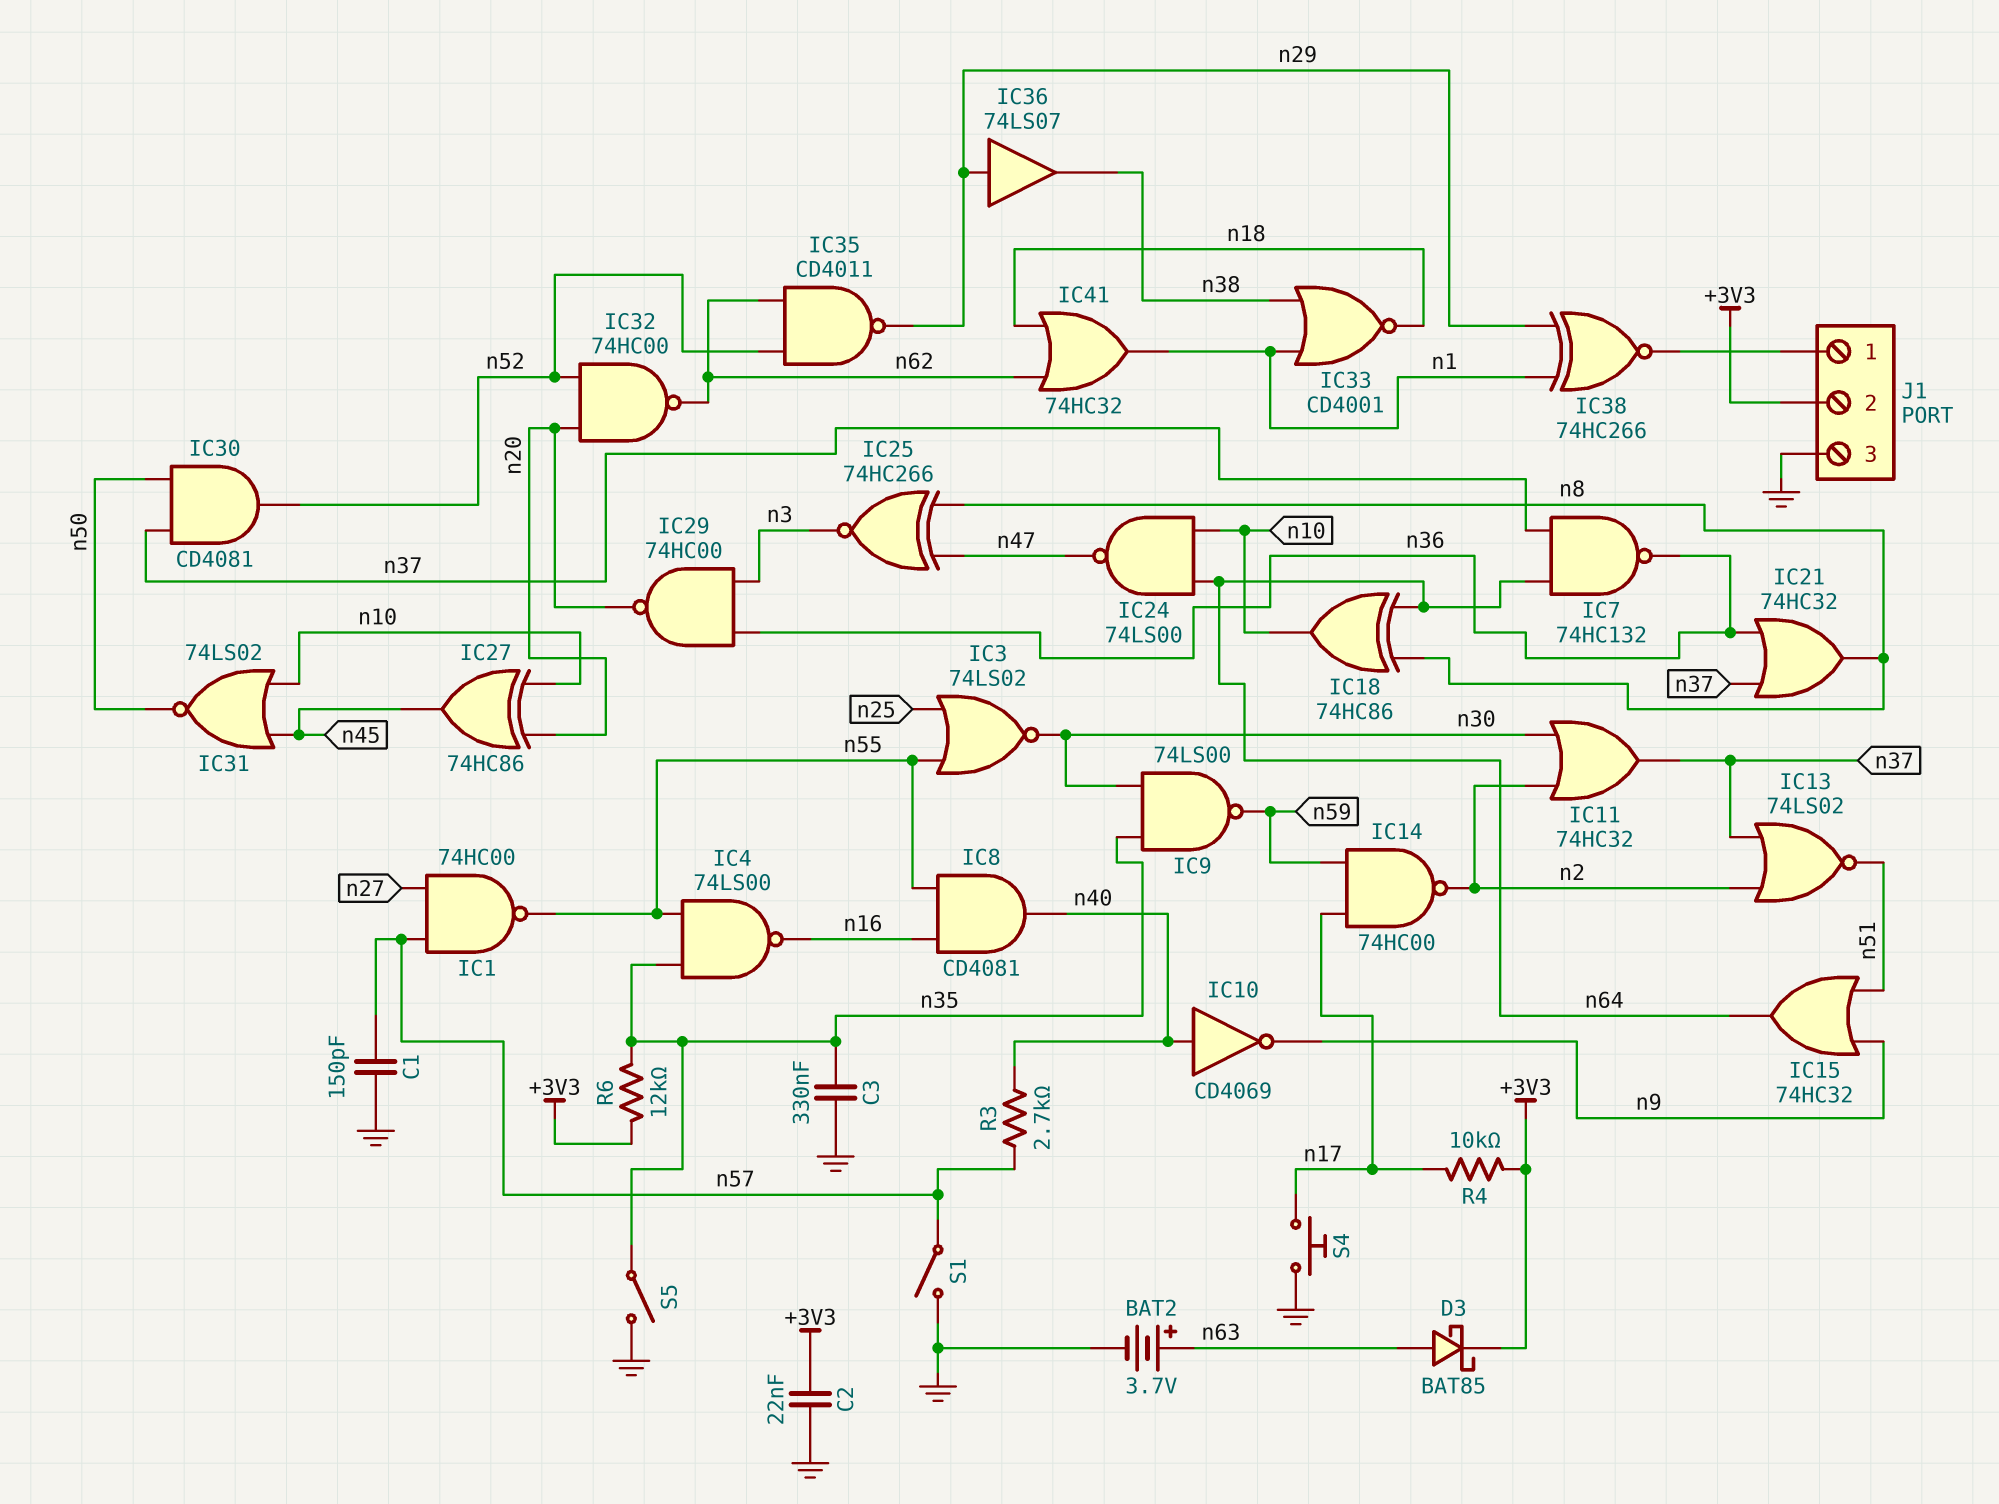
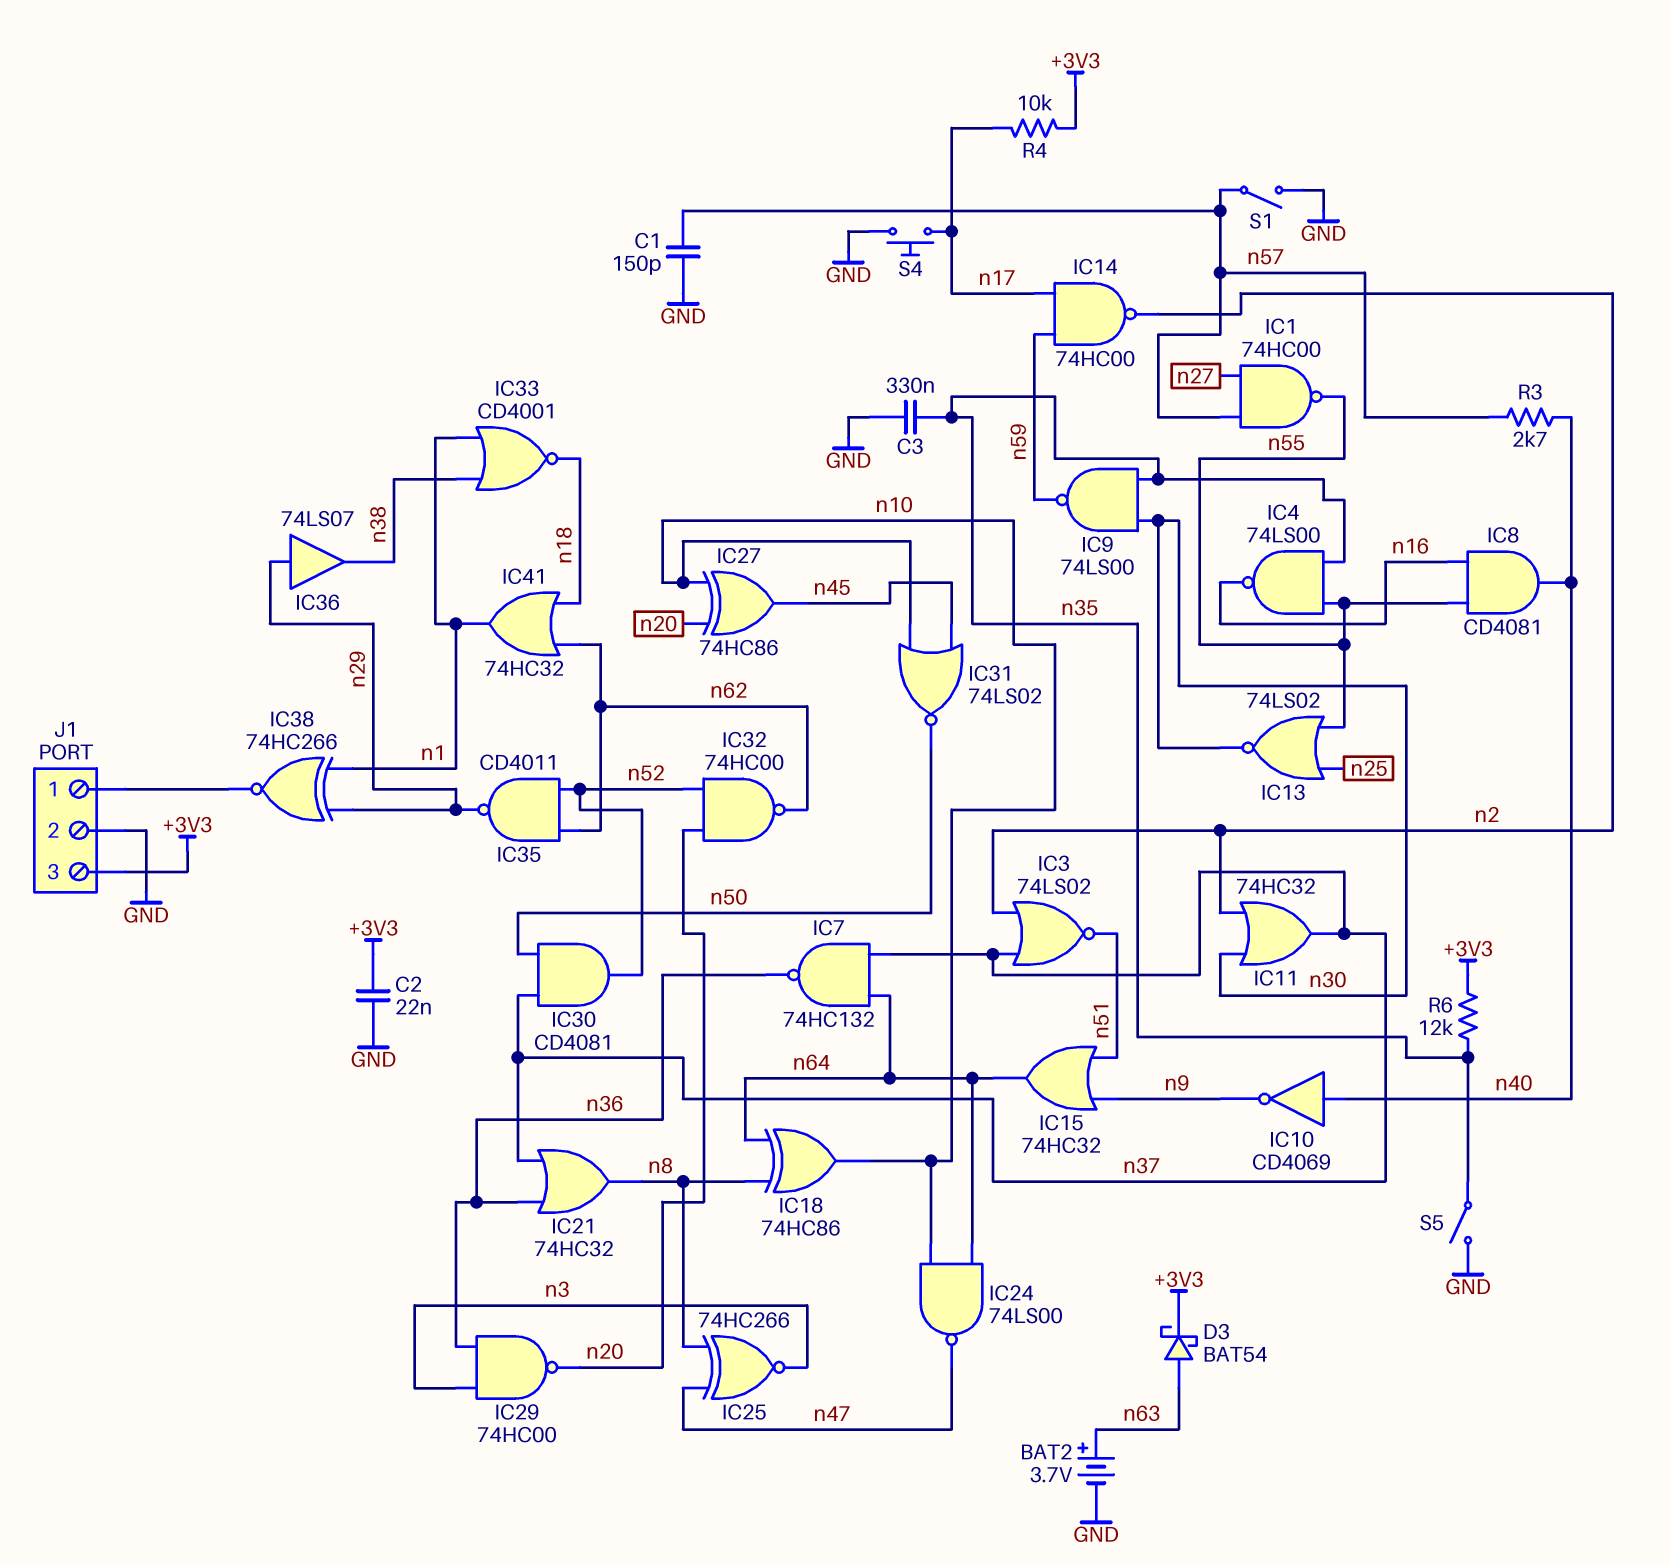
D3: schottky BAT85 (A n63, K +3V3) -> schottky BAT54 (A n63, K +3V3)
IC3: NOR 74LS02 (in n25, in n55, out n30) -> NOR 74LS02 (in n2, in n37, out n51)
IC13: NOR 74LS02 (in n2, in n37, out n51) -> NOR 74LS02 (in n25, in n55, out n30)
J1 pin 2: +3V3 -> GND
J1 pin 3: GND -> +3V3

